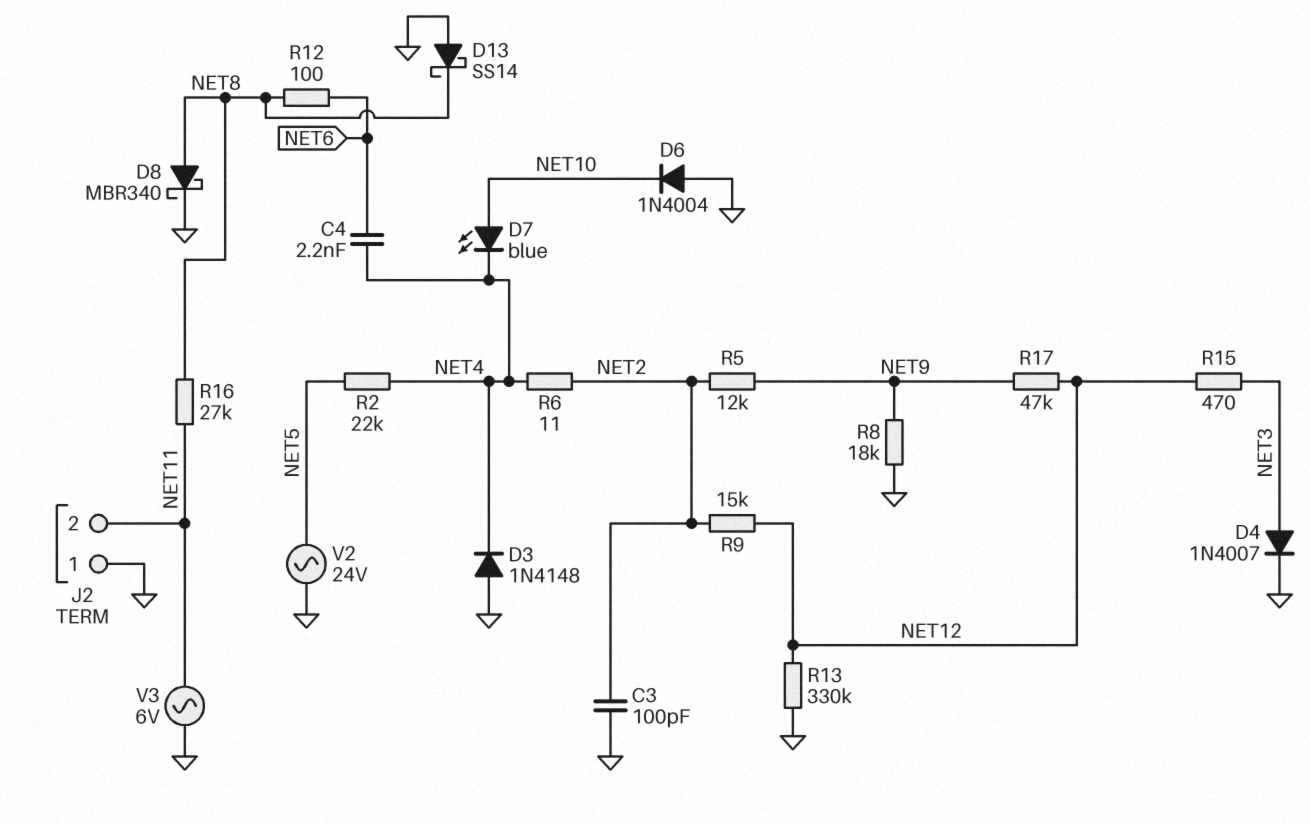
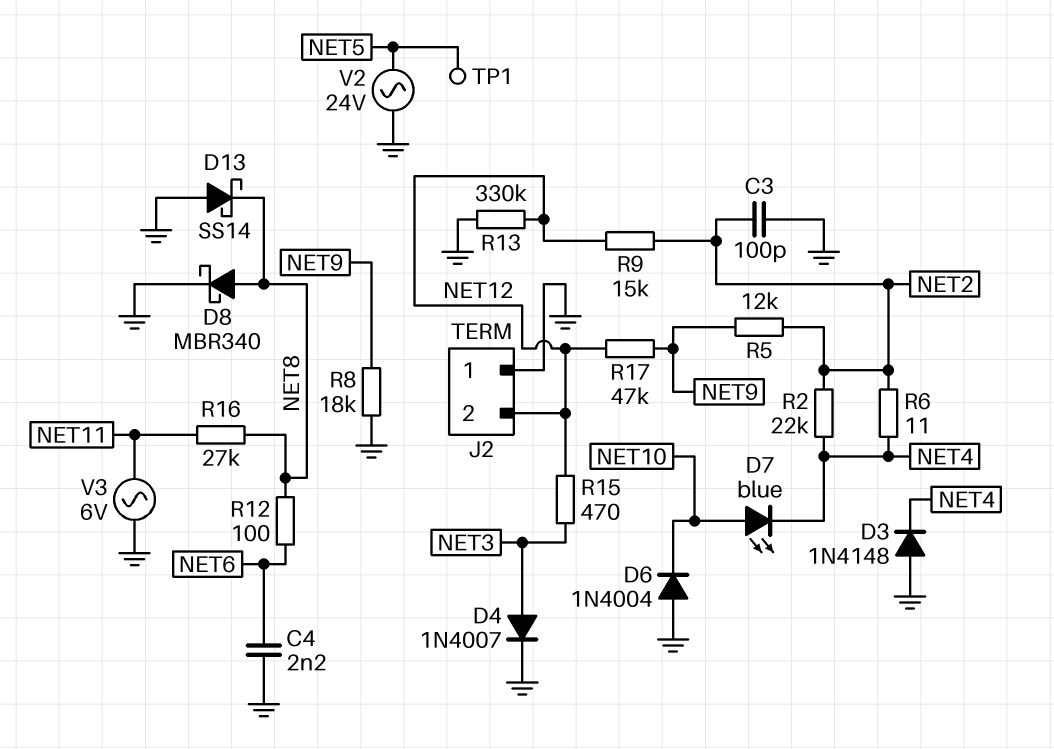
C4: 2.2nF (NET4, NET6) -> 2.2nF (GND, NET6)
J2 pin 2: NET11 -> NET12
R2: 22k (NET4, NET5) -> 22k (NET2, NET4)
TP1: none -> test point (NET5)

